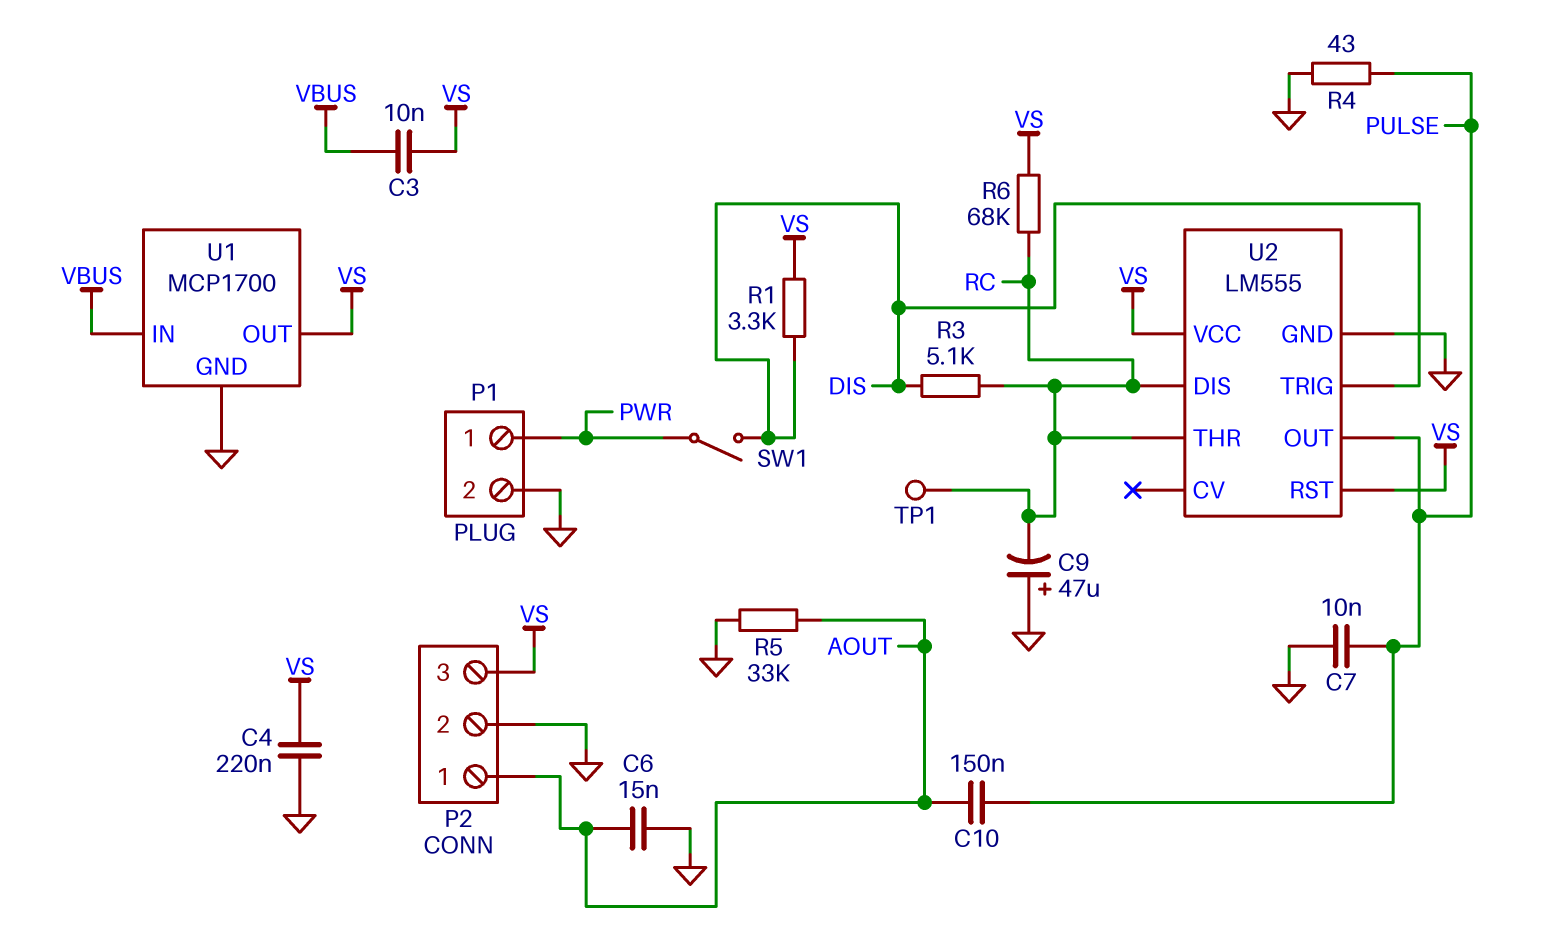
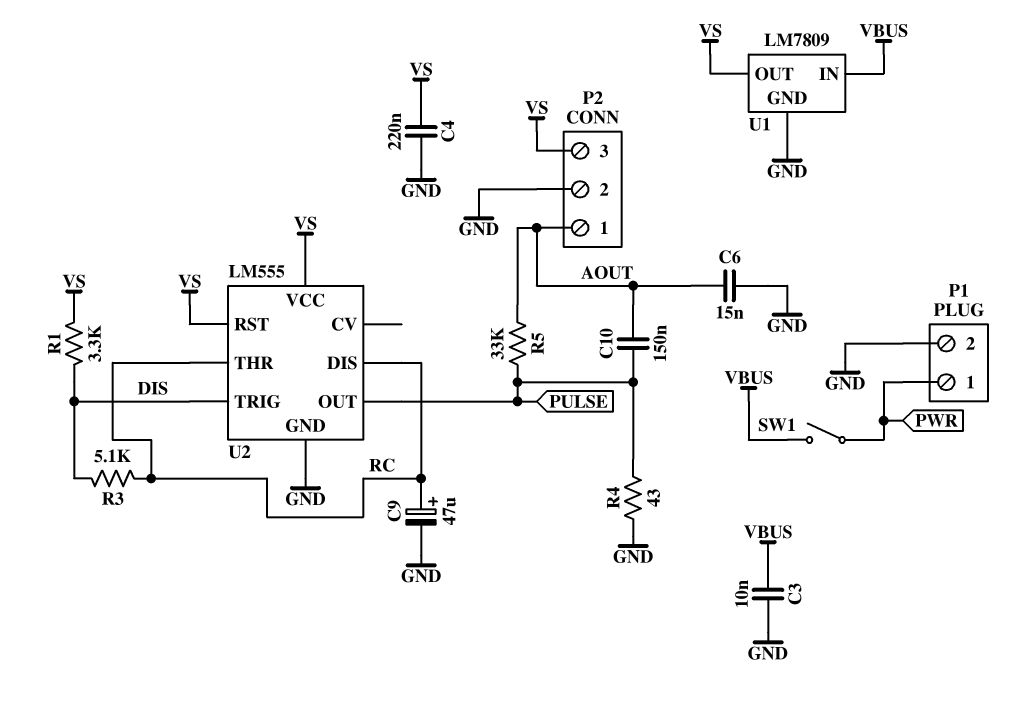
C3: 10nF (VBUS, VS) -> 10nF (GND, VBUS)
C7: 10nF (GND, PULSE) -> none
C9: 47uF (plus GND, minus RC) -> 47uF (plus RC, minus GND)
R5: 33k (AOUT, GND) -> 33k (AOUT, PULSE)
R6: 68k (RC, VS) -> none
SW1: switch (DIS, PWR) -> switch (PWR, VBUS)
TP1: test point (RC) -> none
U1: MCP1700 -> LM7809

